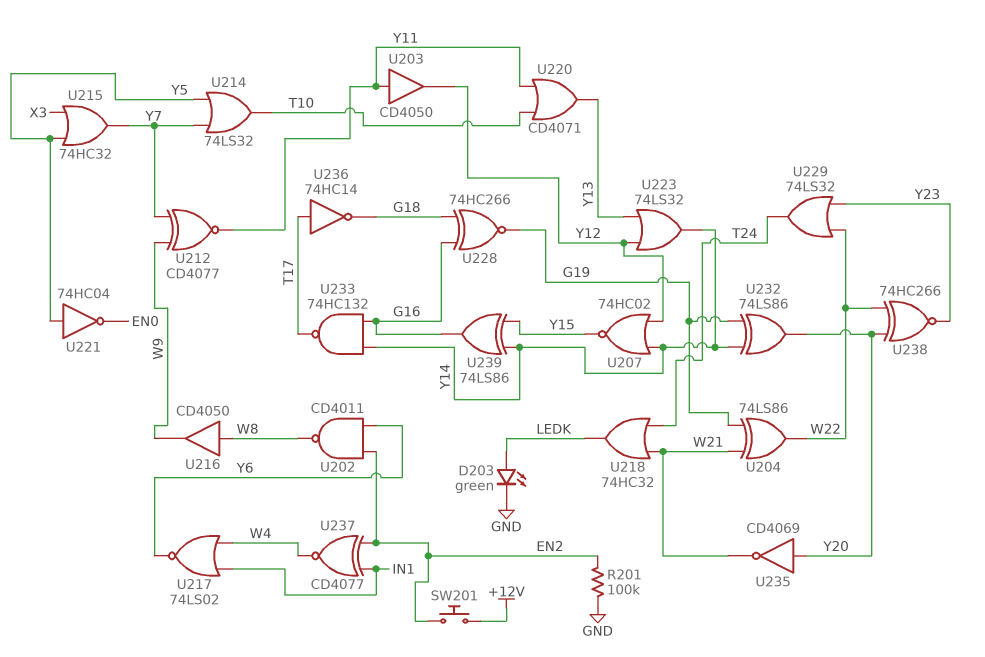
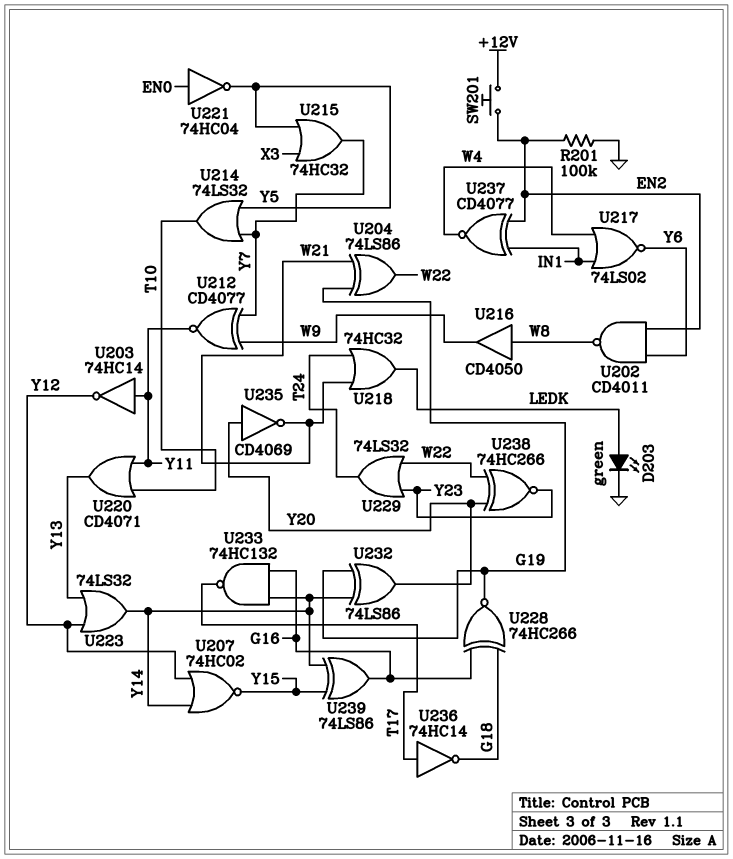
U203: buffer CD4050 (in Y11, out Y12) -> NOT 74HC14 (in Y11, out Y12)
U221: NOT 74HC04 (in Y5, out EN0) -> NOT 74HC04 (in EN0, out Y5)

